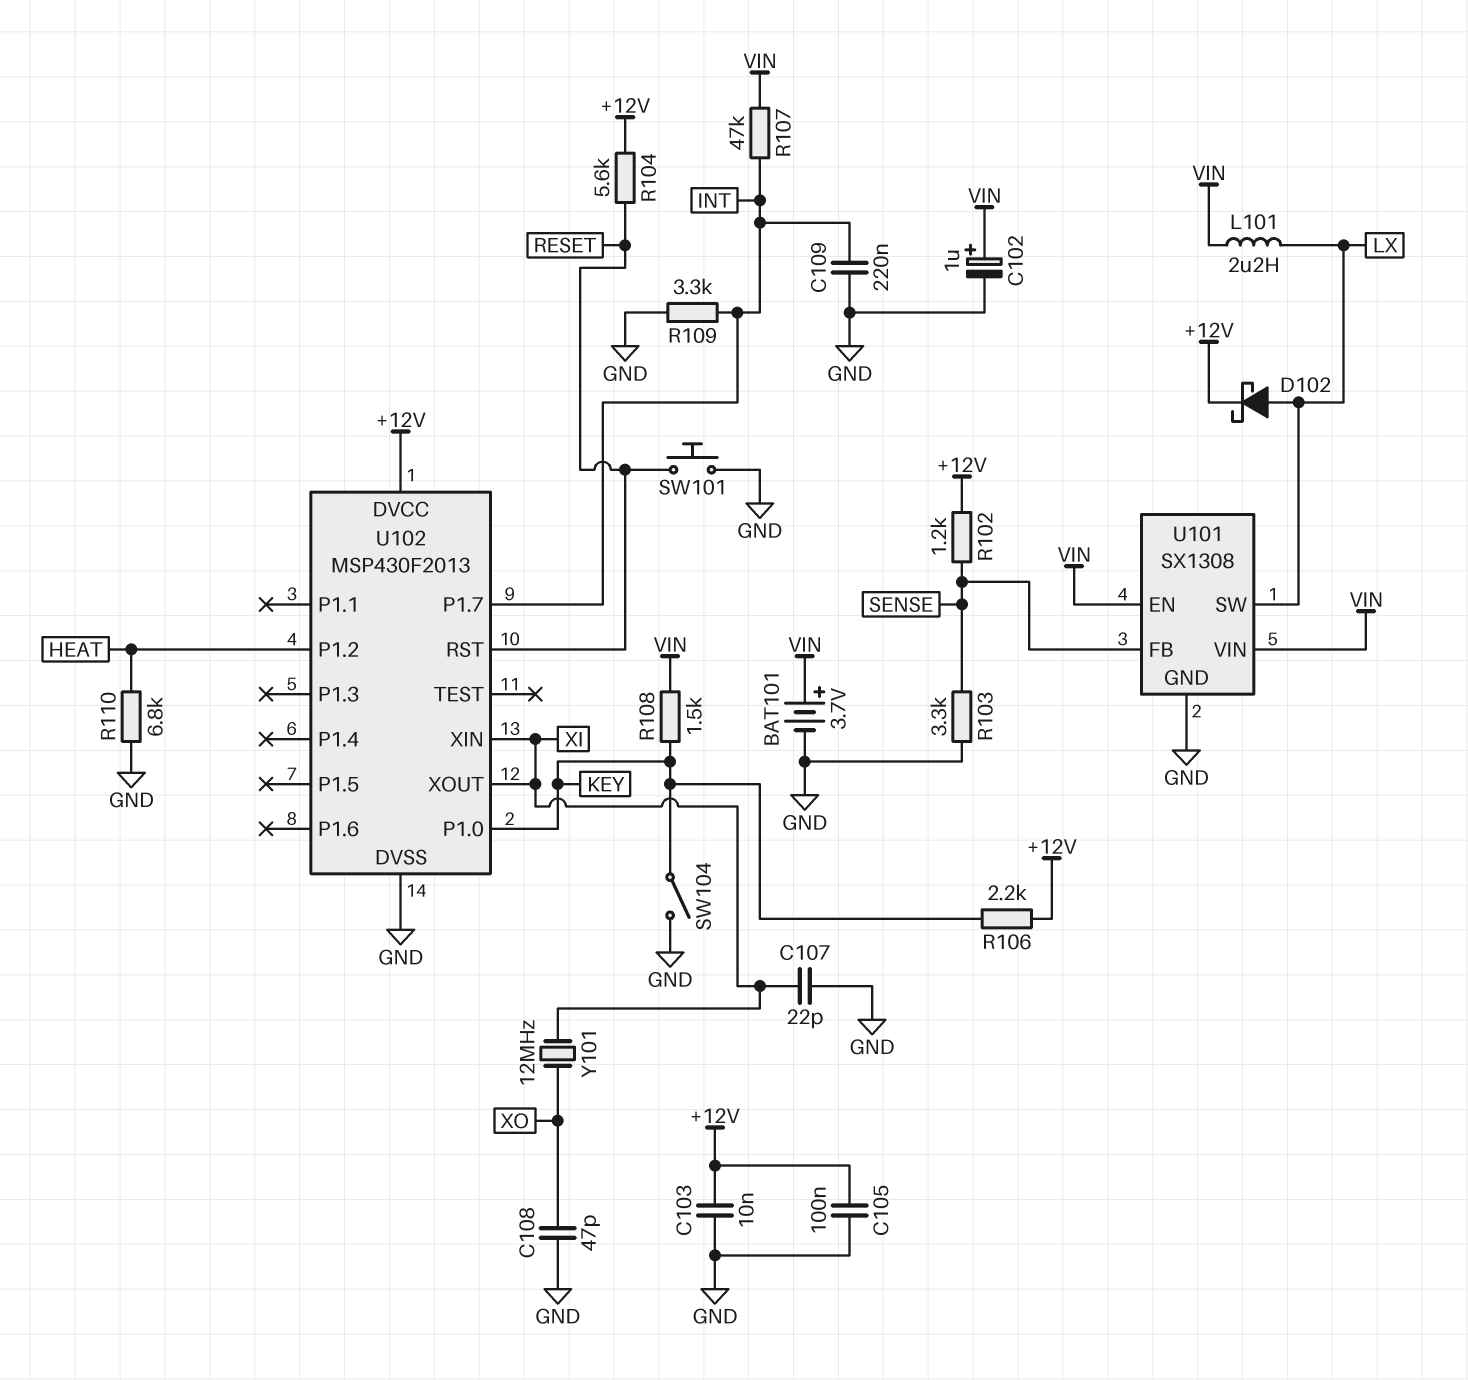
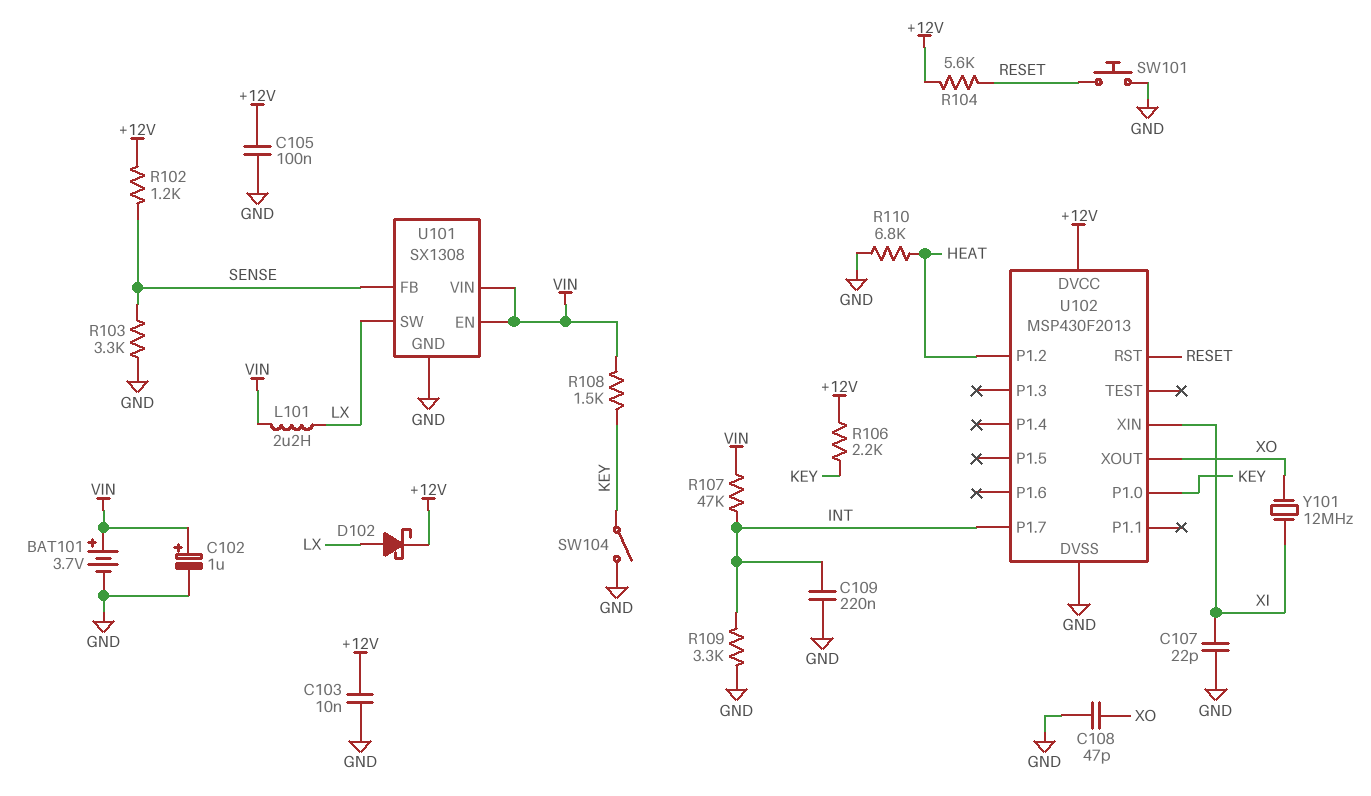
U102 pin XOUT: XI -> XO

